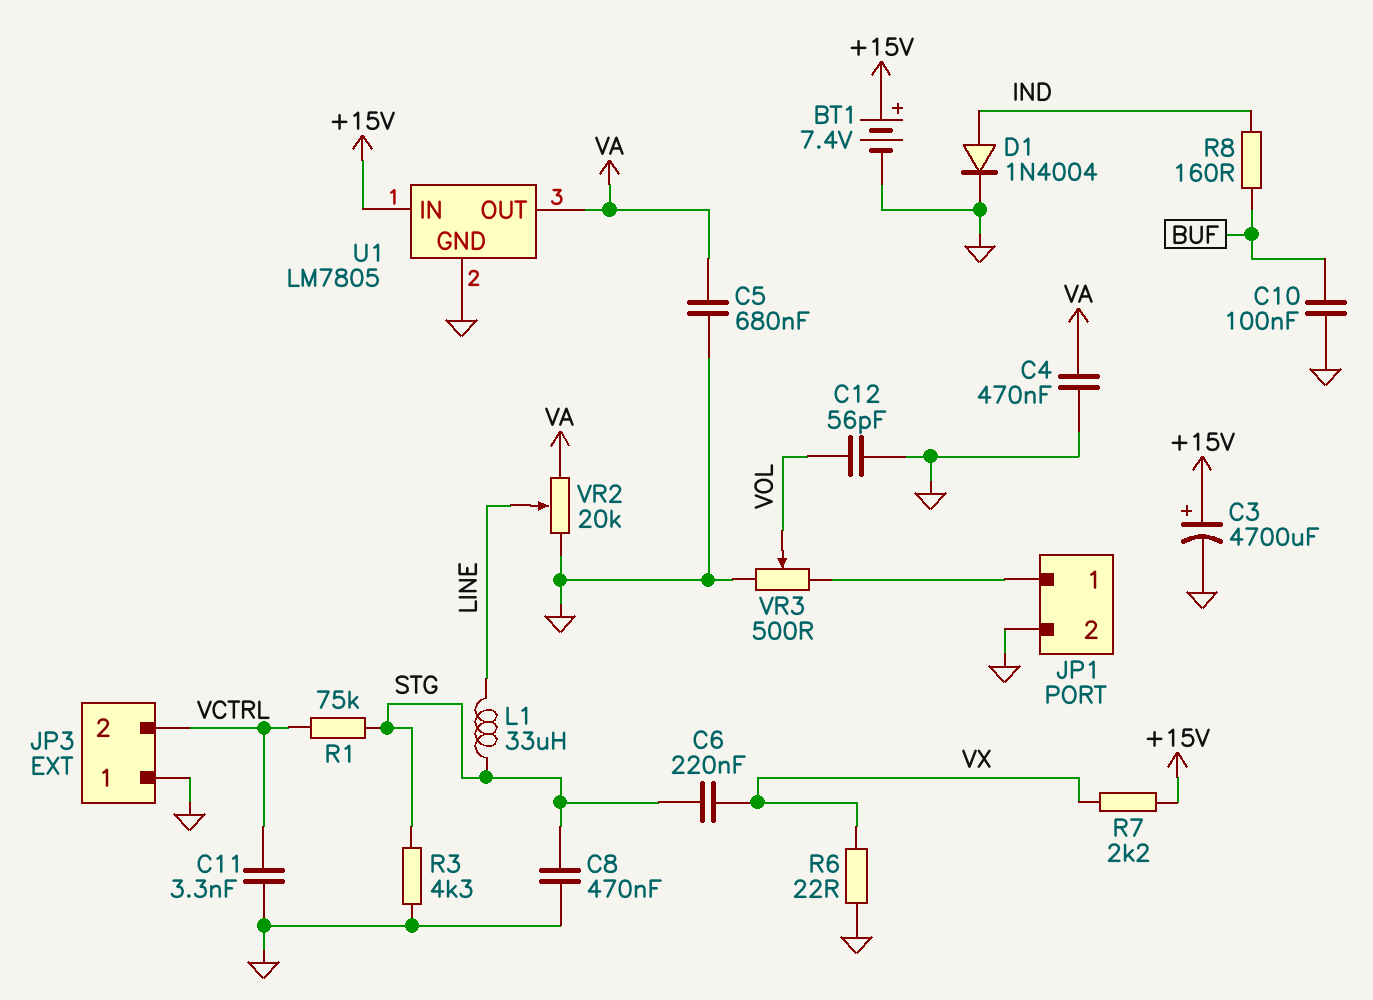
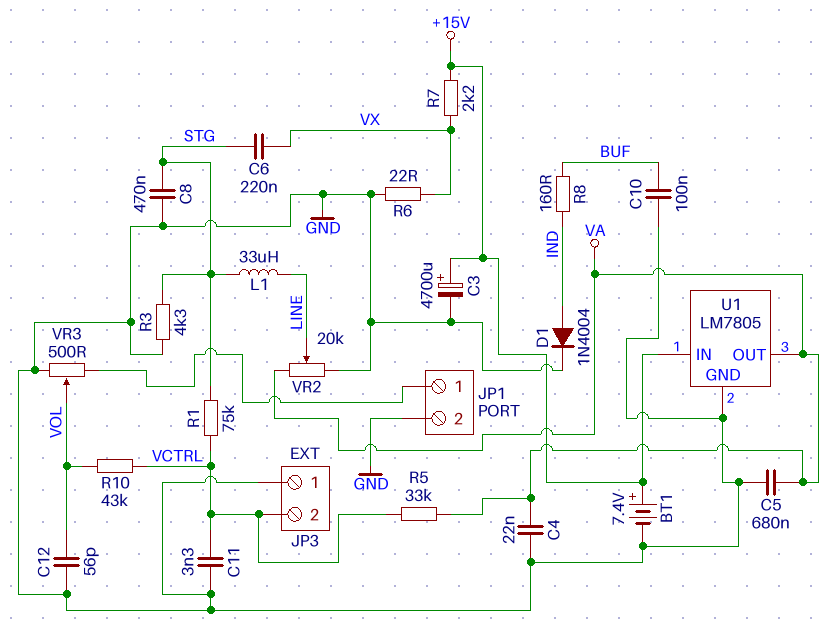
C4: 470nF (GND, VA) -> 22nF (GND, VA)
R5: none -> 33k (VA, VCTRL)
R10: none -> 43k (VCTRL, VOL)

